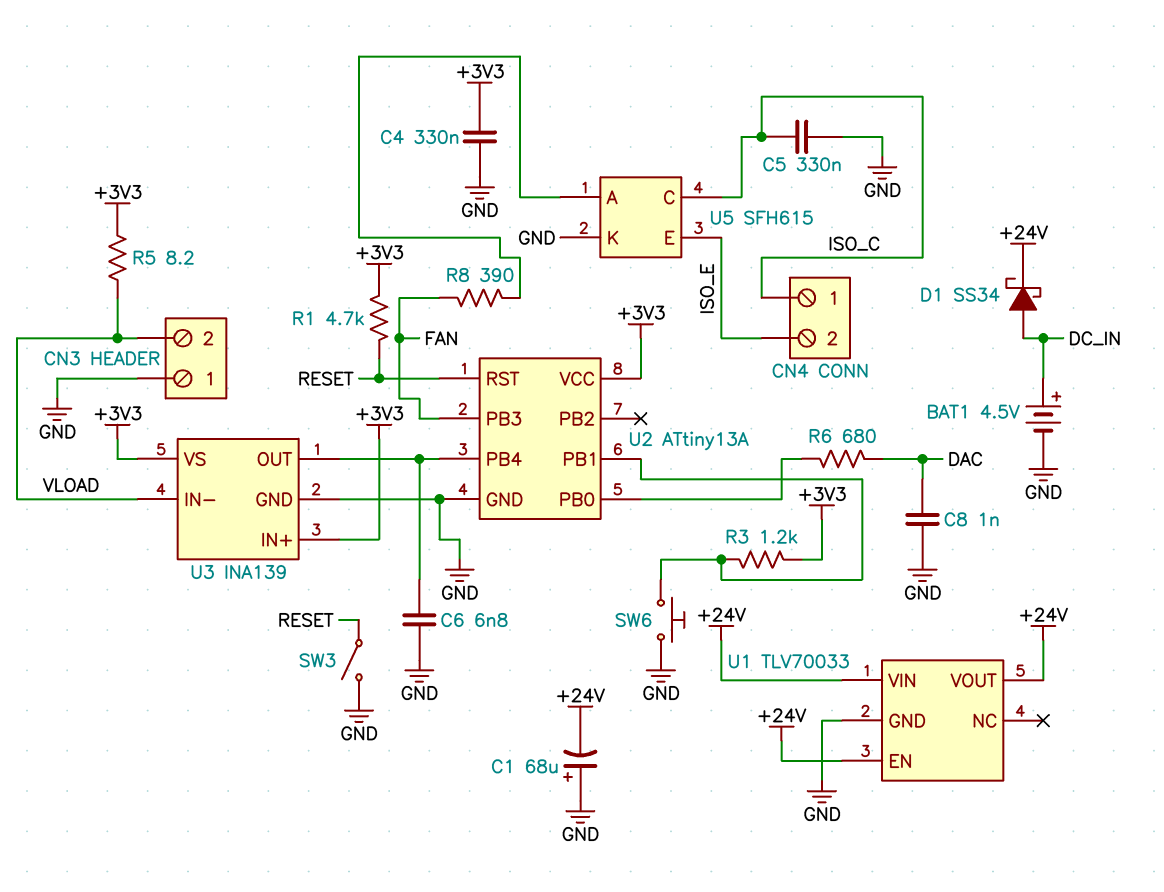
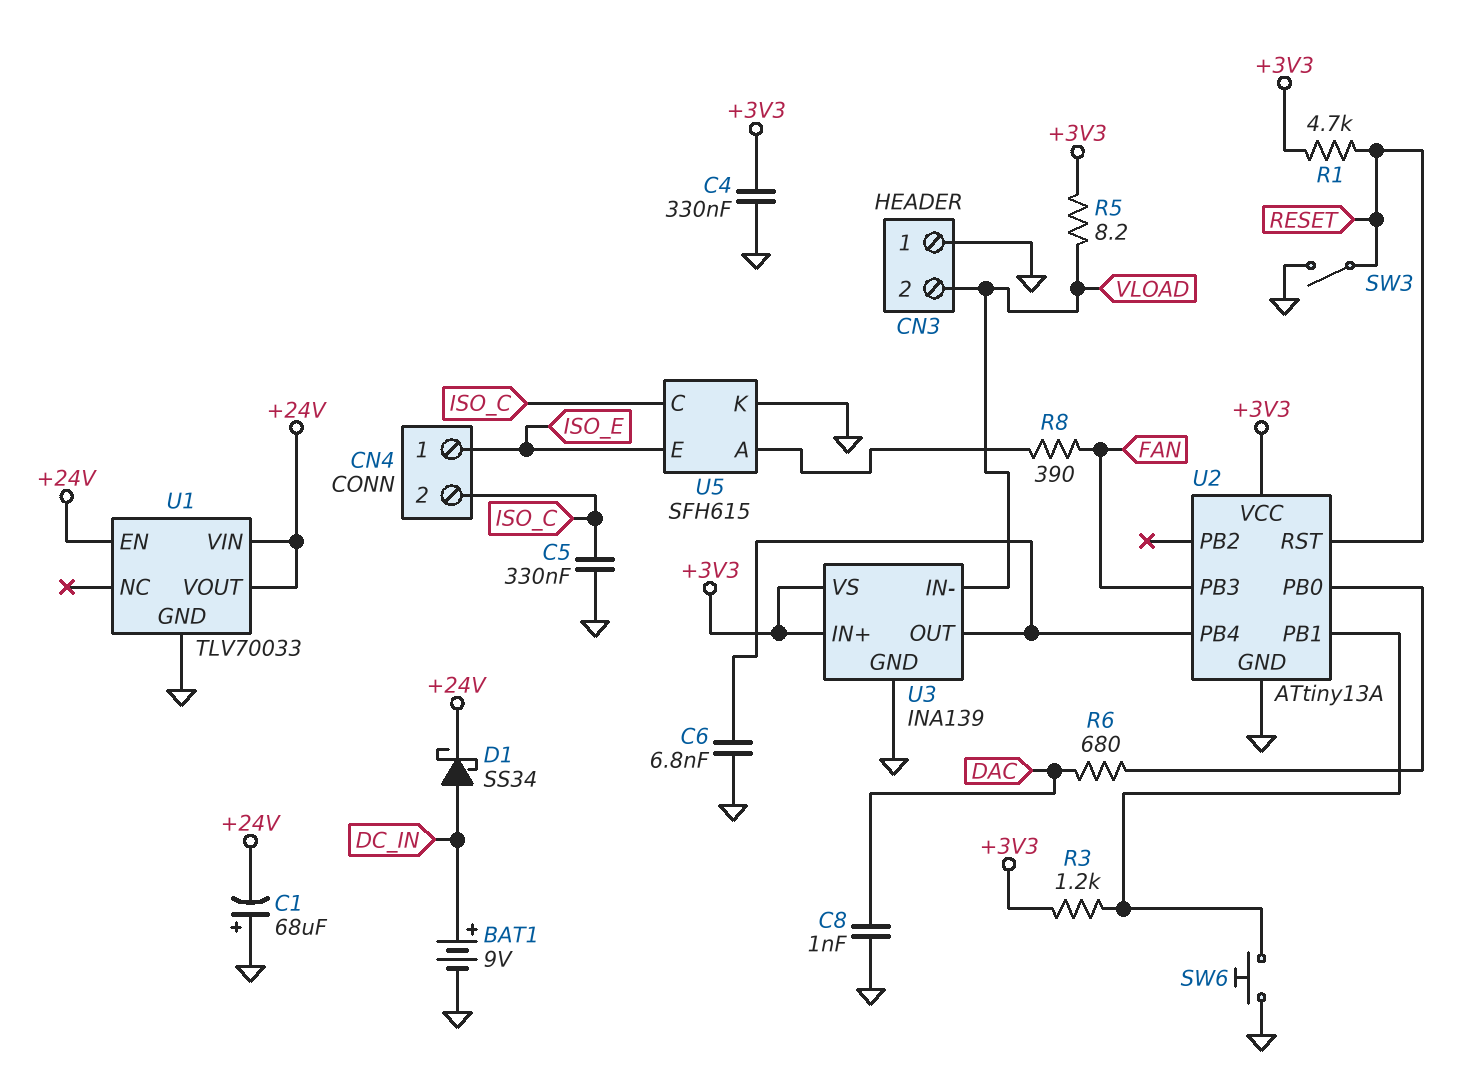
BAT1: 4.5V (plus DC_IN, minus GND) -> 9V (plus DC_IN, minus GND)
CN4 pin 1: ISO_C -> ISO_E
CN4 pin 2: ISO_E -> ISO_C

